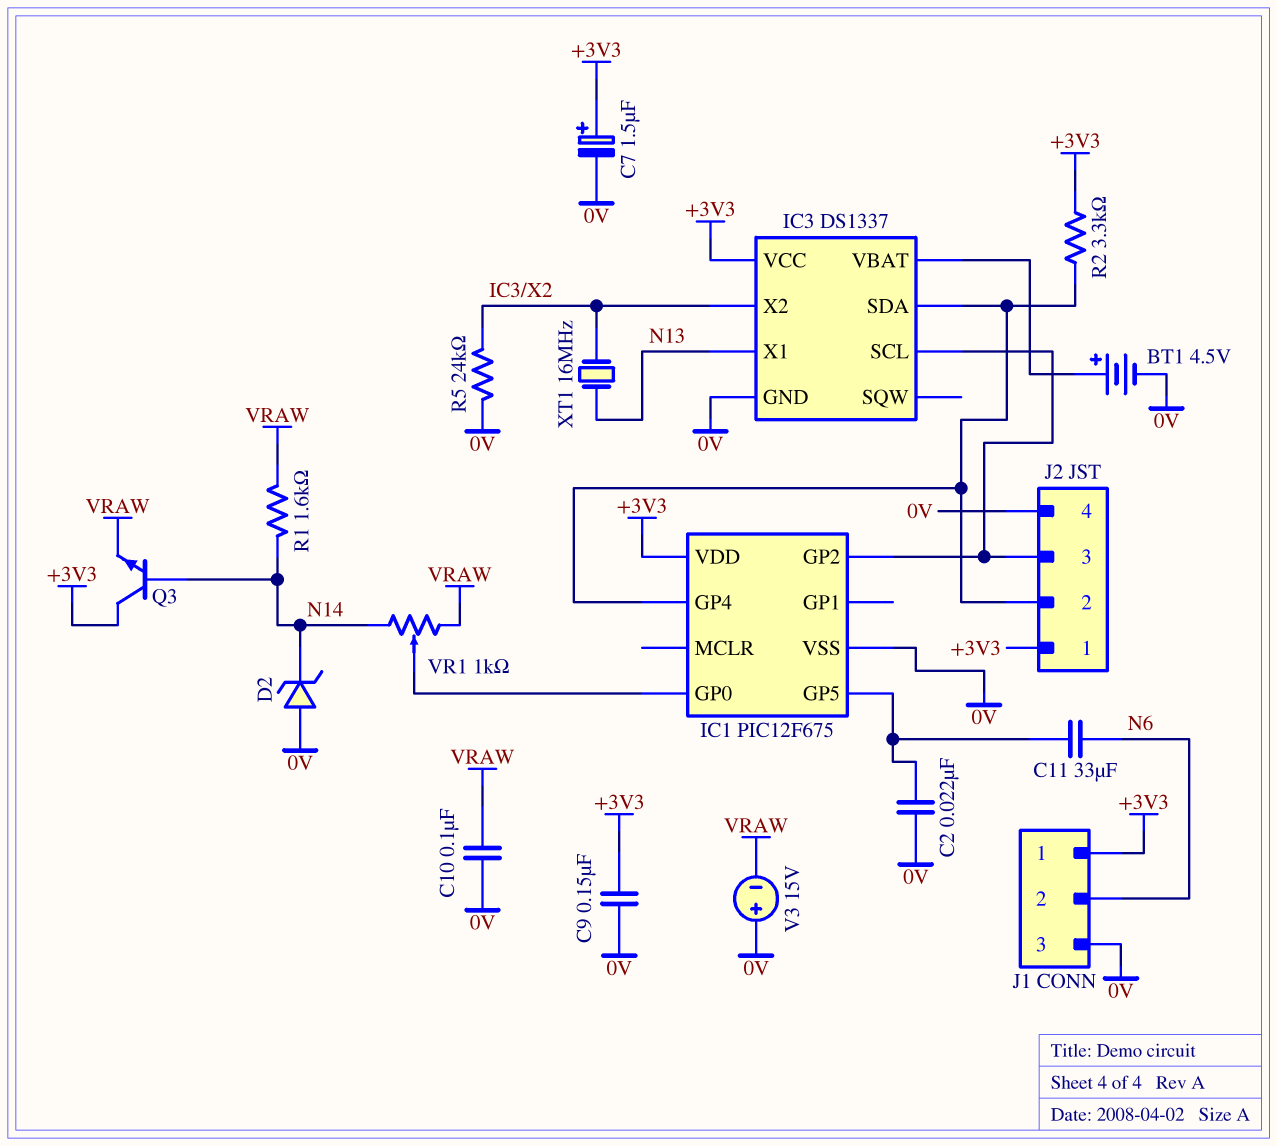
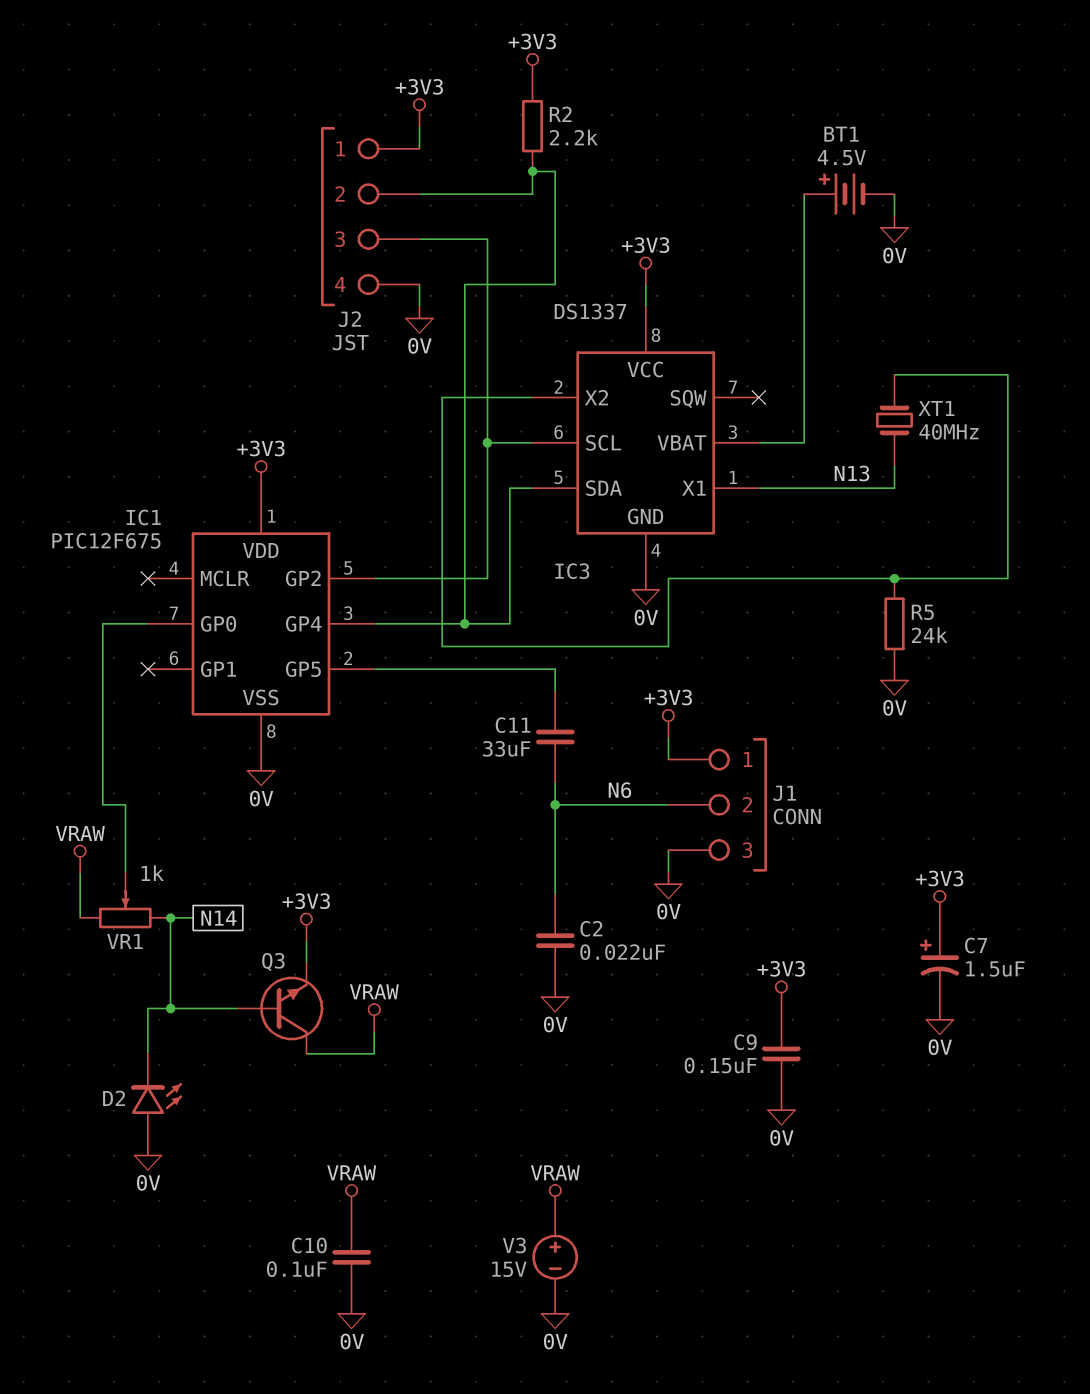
C2: 22nF (0V, IC1/GP5) -> 22nF (0V, N6)
D2: zener (A 0V, K N14) -> LED (A 0V, K N14)
Q3: NPN (B N14, C +3V3, E VRAW) -> NPN (B N14, C VRAW, E +3V3)
R1: 1.6k (N14, VRAW) -> none
R2: 3.3k (+3V3, IC1/GP4) -> 2.2k (+3V3, IC1/GP4)
V3: 15V (plus 0V, minus VRAW) -> 15V (plus VRAW, minus 0V)
XT1: 16MHz (IC3/X2, N13) -> 40MHz (IC3/X2, N13)

